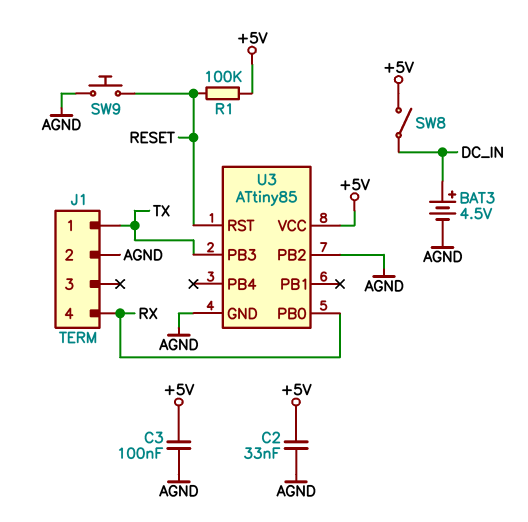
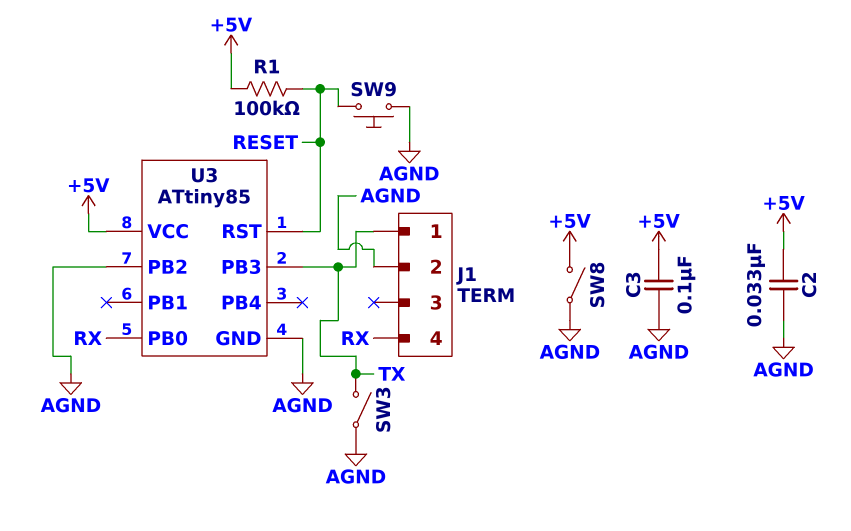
BAT3: 4.5V (plus DC_IN, minus AGND) -> none
SW3: none -> switch (AGND, TX)
SW8: switch (+5V, DC_IN) -> switch (+5V, AGND)

